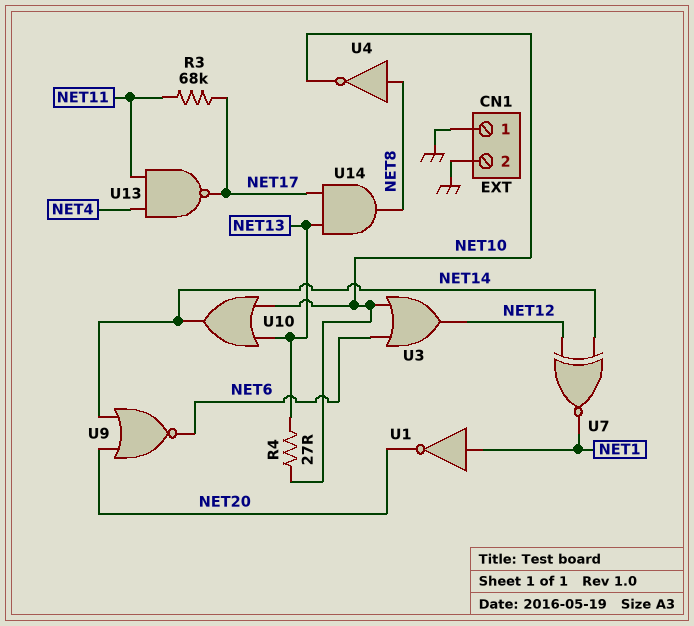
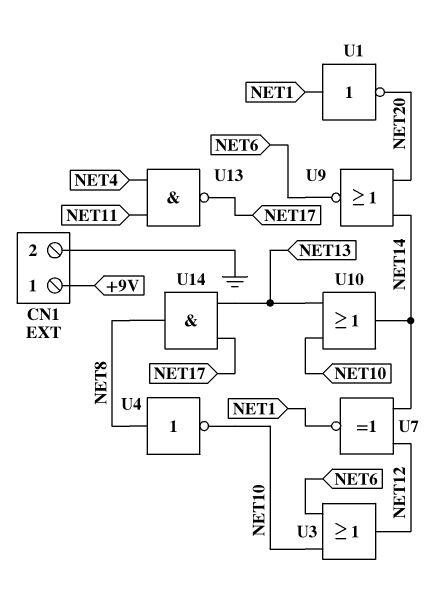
CN1 pin 1: GND -> +9V
R3: 68k (NET11, NET17) -> none
R4: 27 (NET10, NET13) -> none

